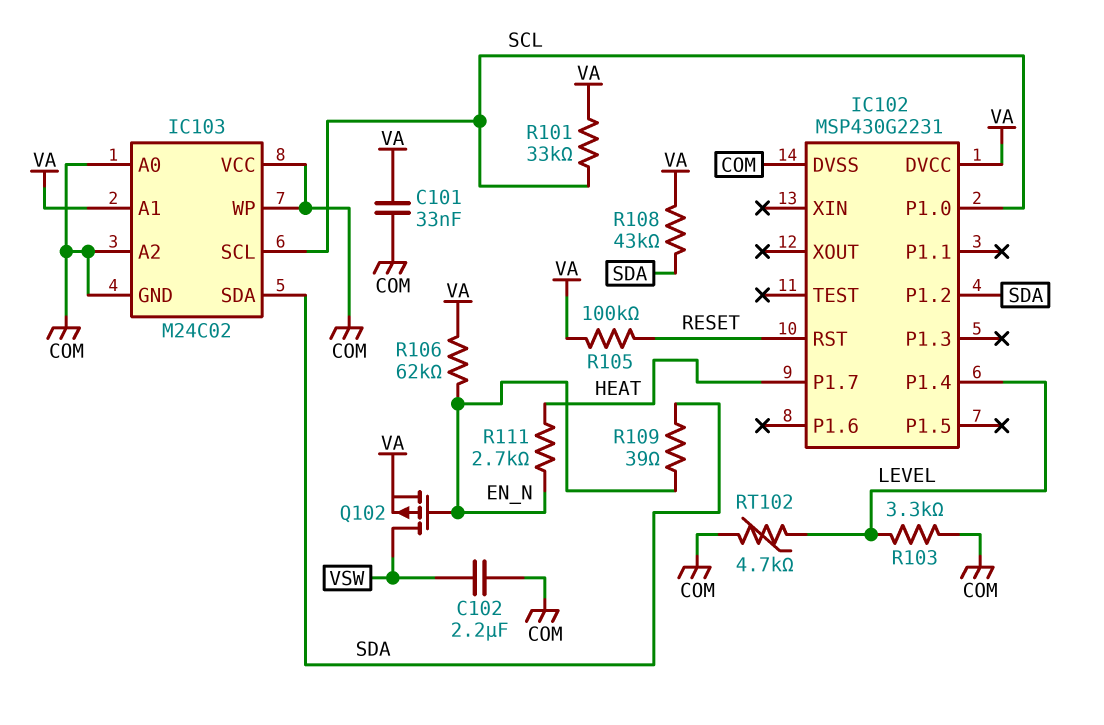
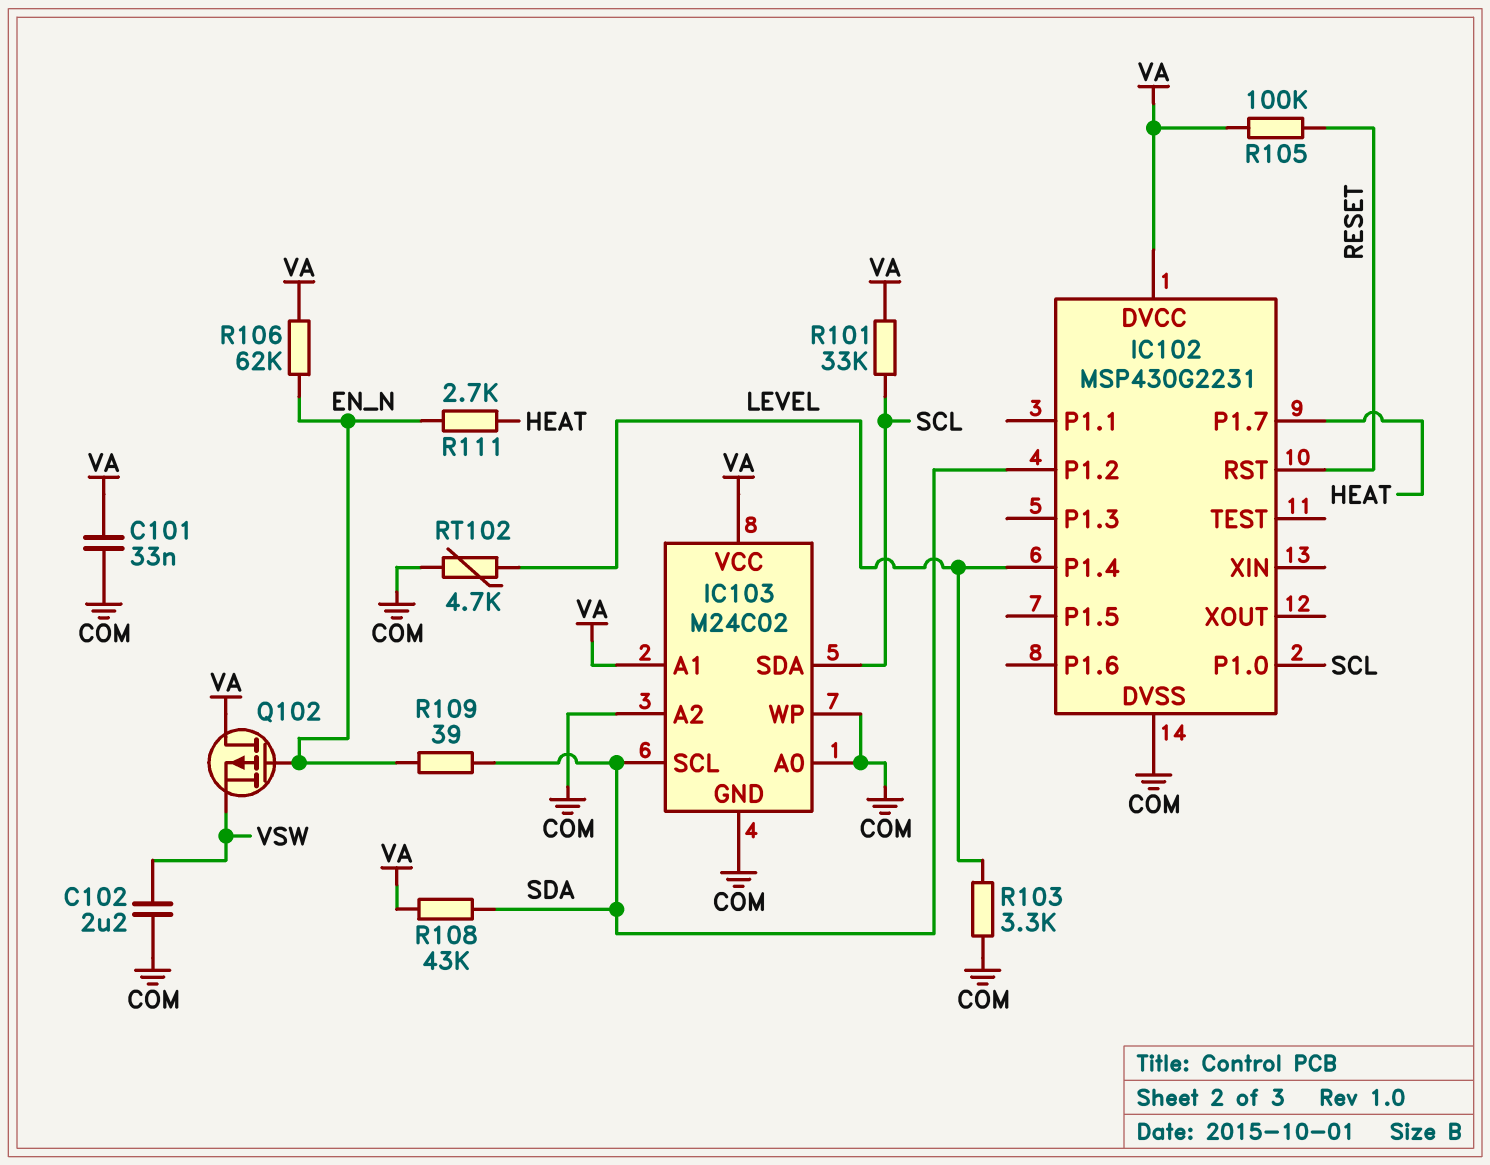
IC103 pin SCL: SCL -> SDA
IC103 pin SDA: SDA -> SCL
IC103 pin VCC: COM -> VA
Q102: PMOS (G EN_N, D VSW, S VA) -> PMOS (G EN_N, D VA, S VSW)

